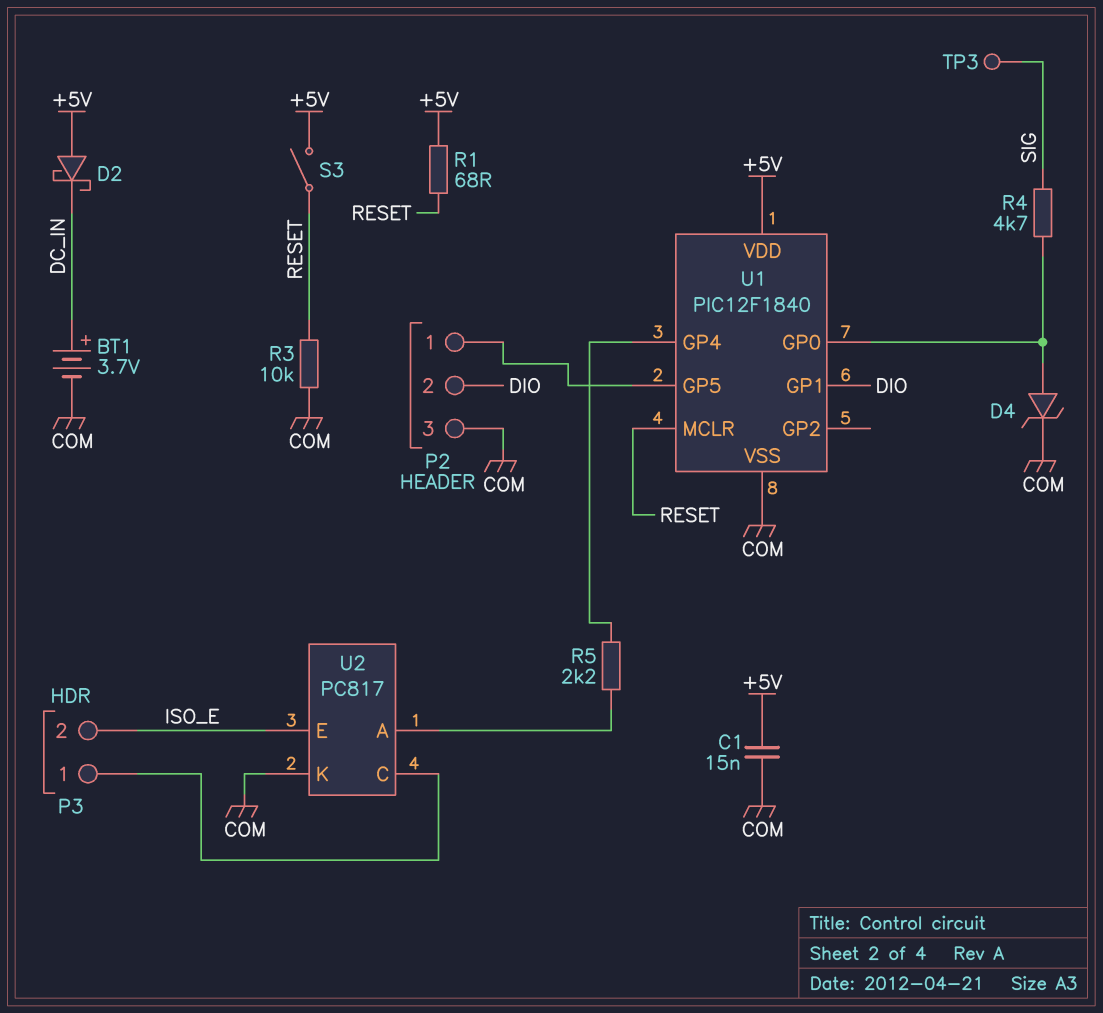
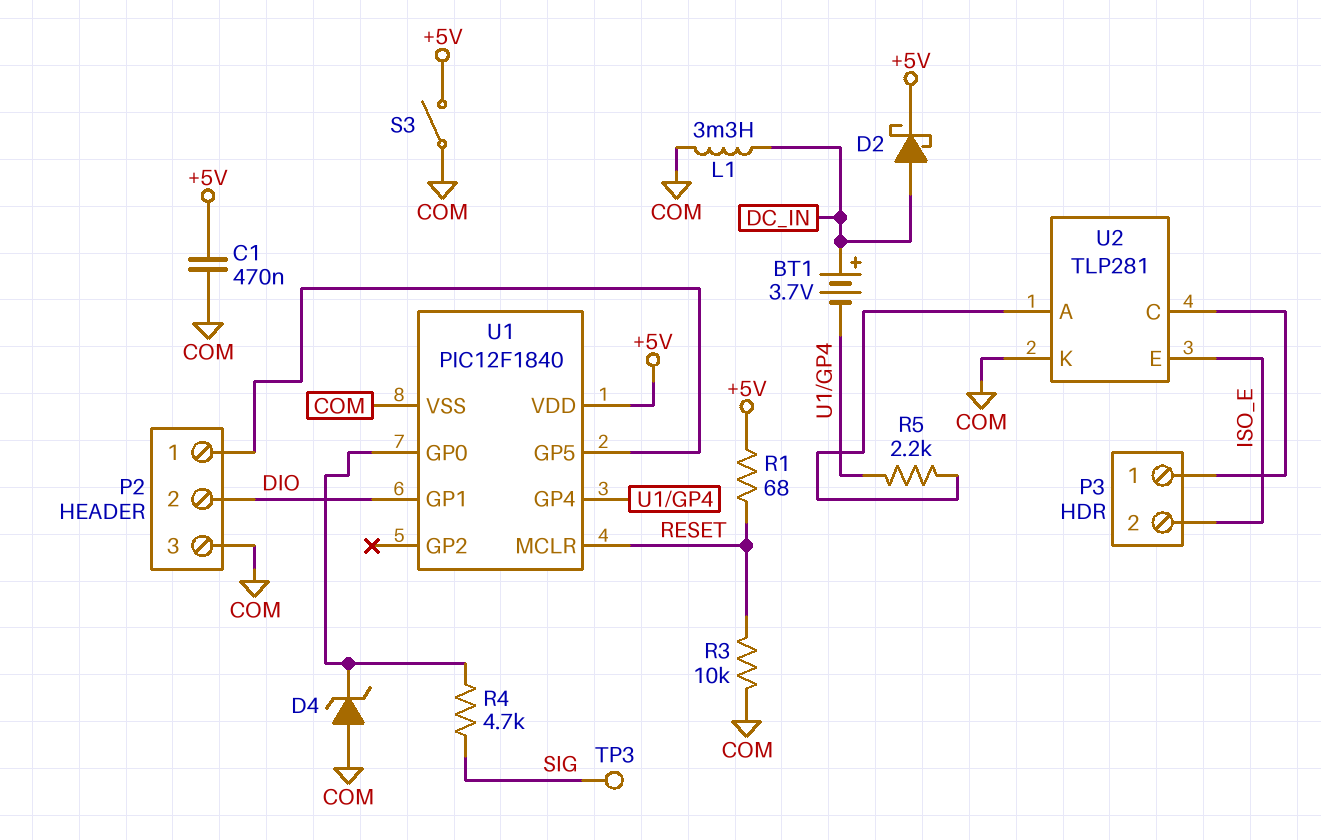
BT1: 3.7V (plus DC_IN, minus COM) -> 3.7V (plus DC_IN, minus U1/GP4)
C1: 15nF (+5V, COM) -> 470nF (+5V, COM)
D2: schottky (A +5V, K DC_IN) -> schottky (A DC_IN, K +5V)
D4: zener (A U1/GP0, K COM) -> zener (A COM, K U1/GP0)
L1: none -> 3.3mH (COM, DC_IN)
S3: switch (+5V, RESET) -> switch (+5V, COM)
U2: PC817 -> TLP281

